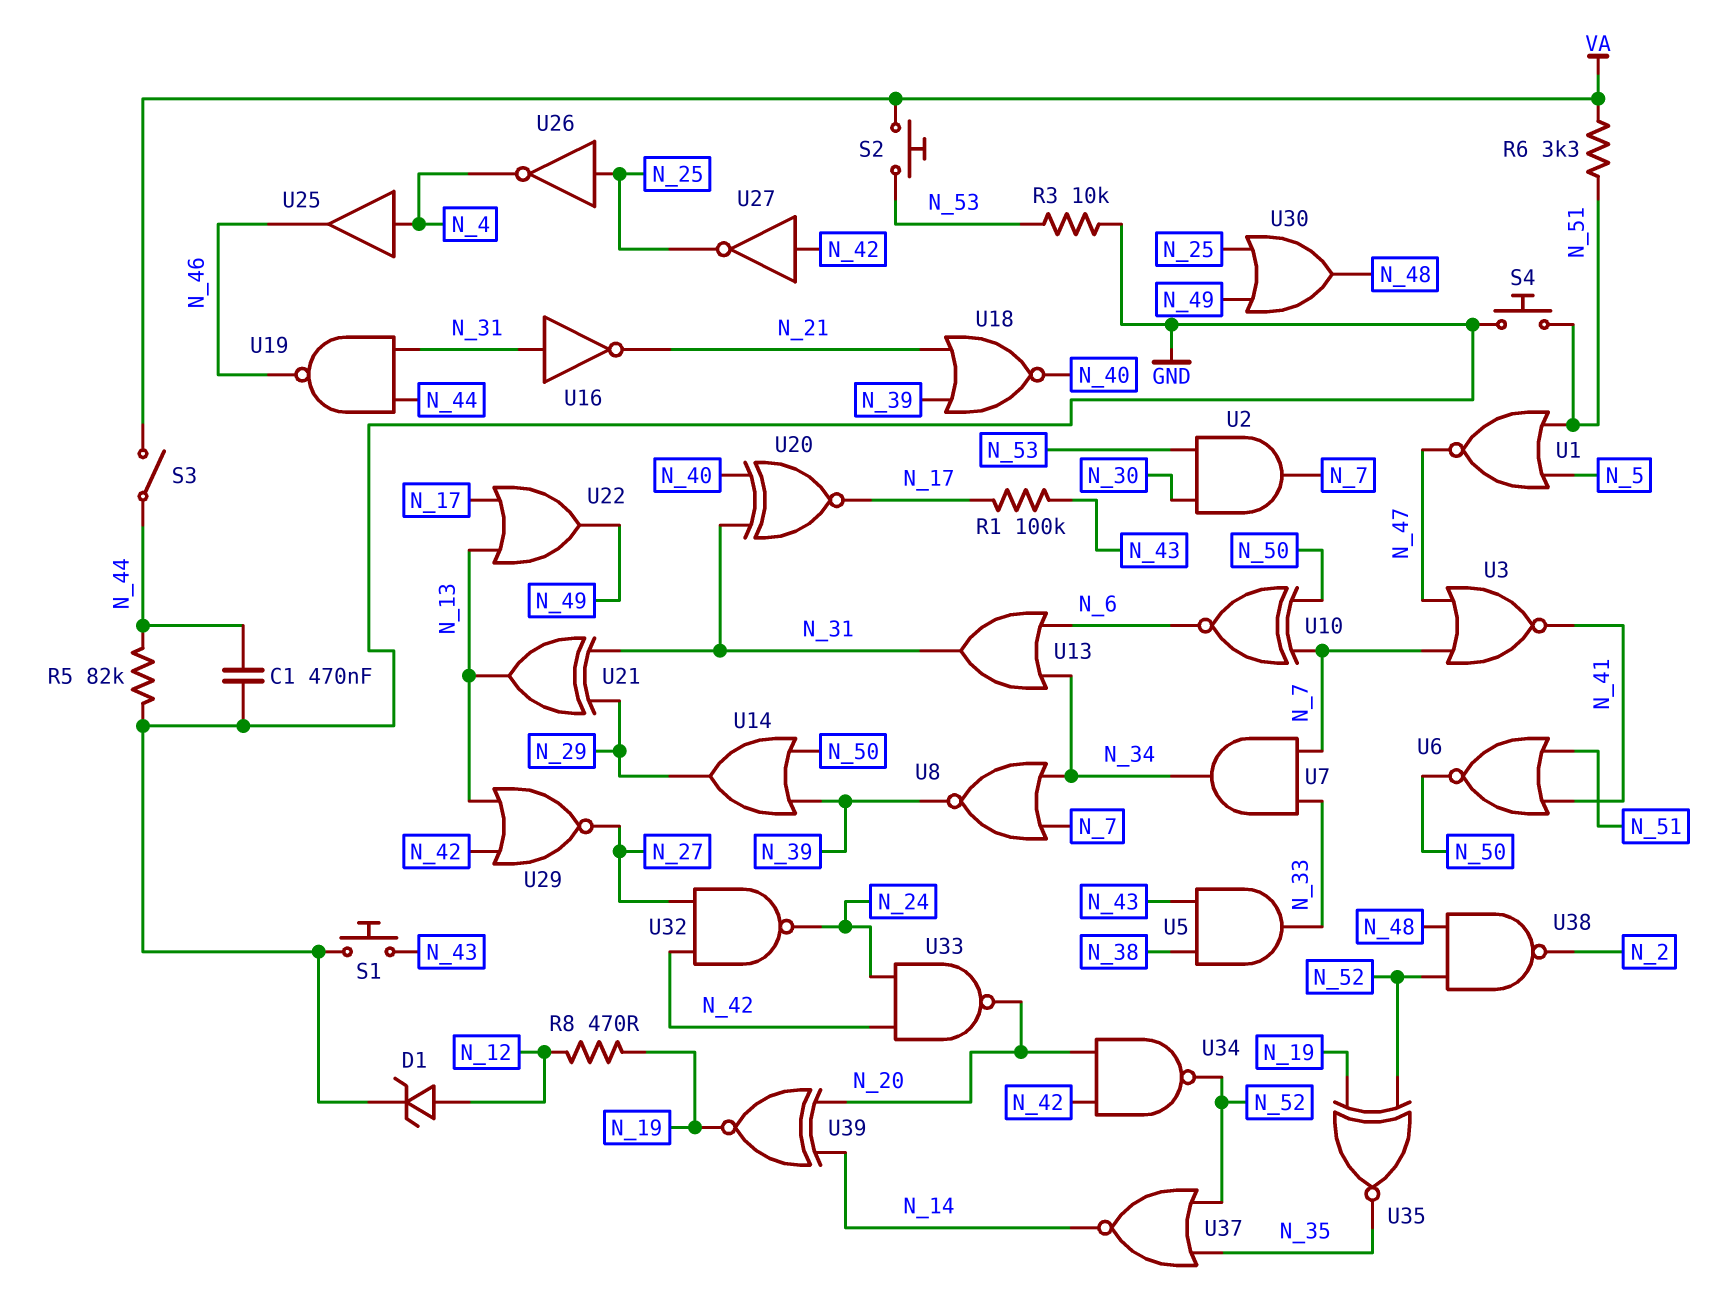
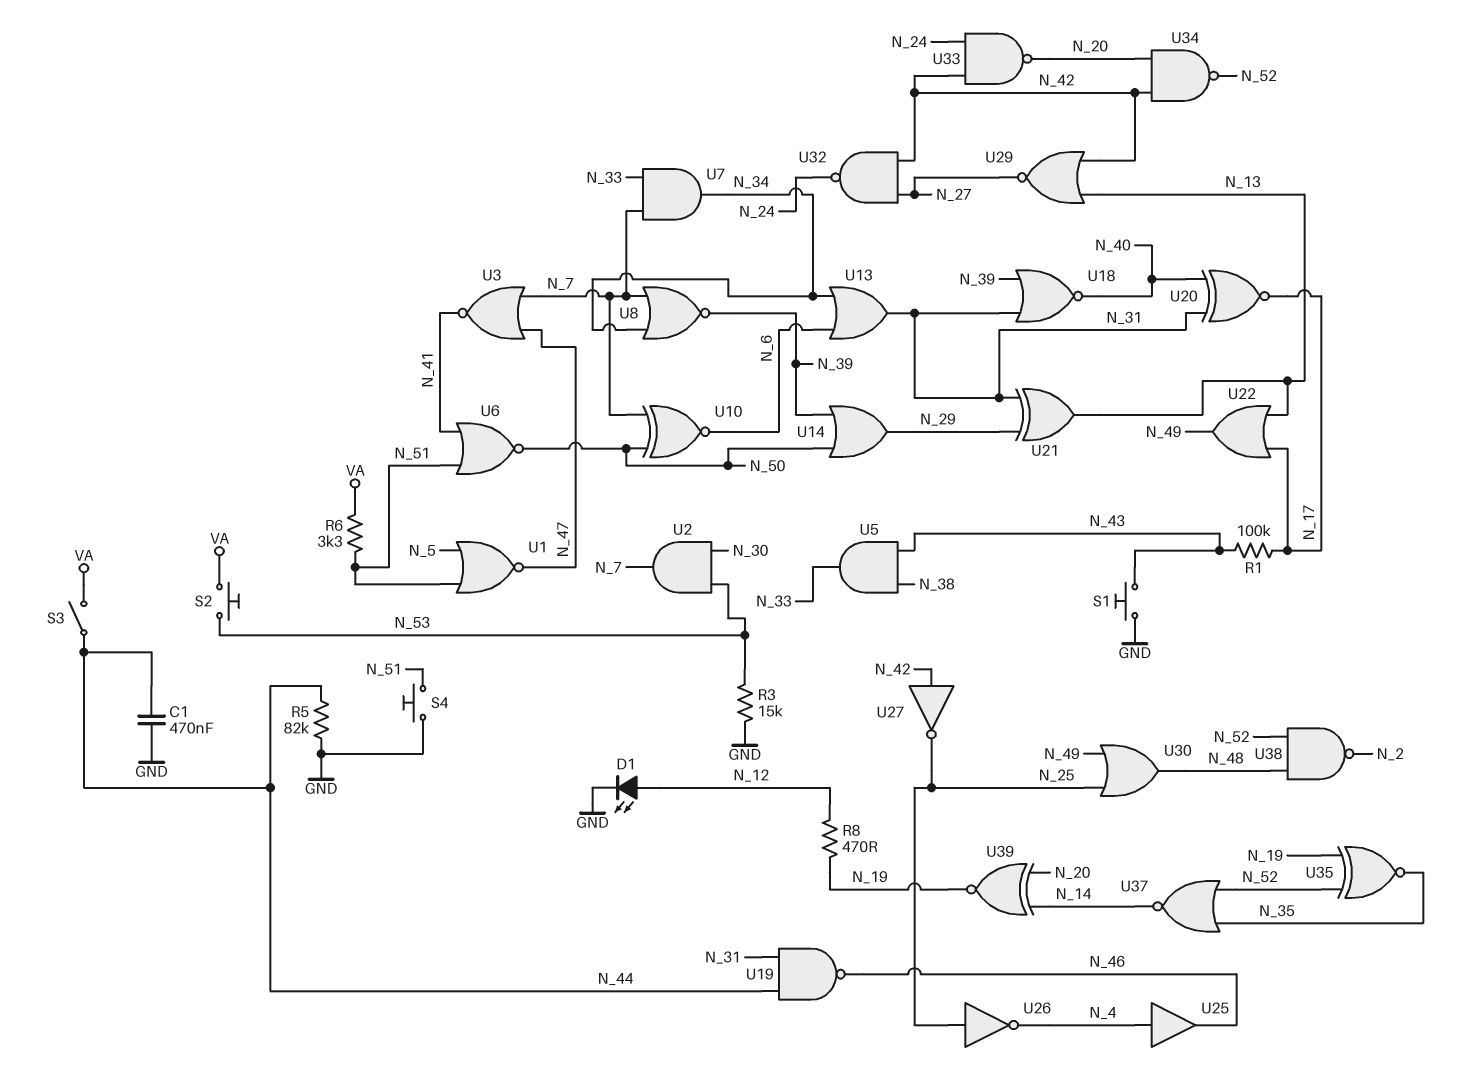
D1: zener (A N_12, K GND) -> LED (A N_12, K GND)
R3: 10k (GND, N_53) -> 15k (GND, N_53)
U16: NOT (in N_31, out N_21) -> none
U18: NOR (in N_21, in N_39, out N_40) -> NOR (in N_31, in N_39, out N_40)

